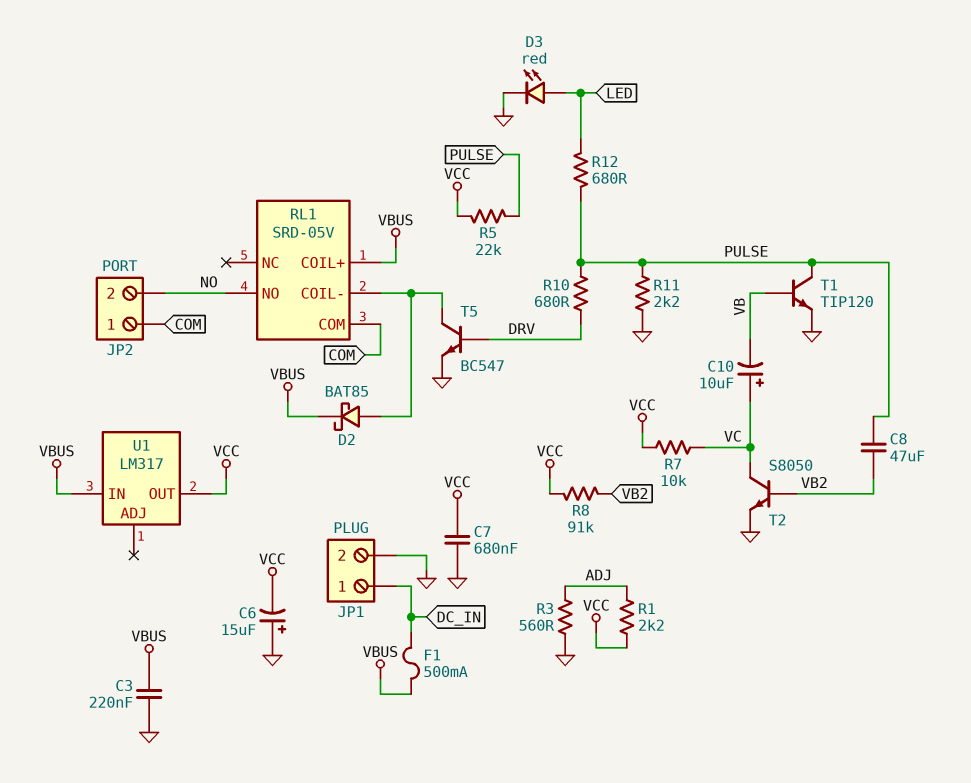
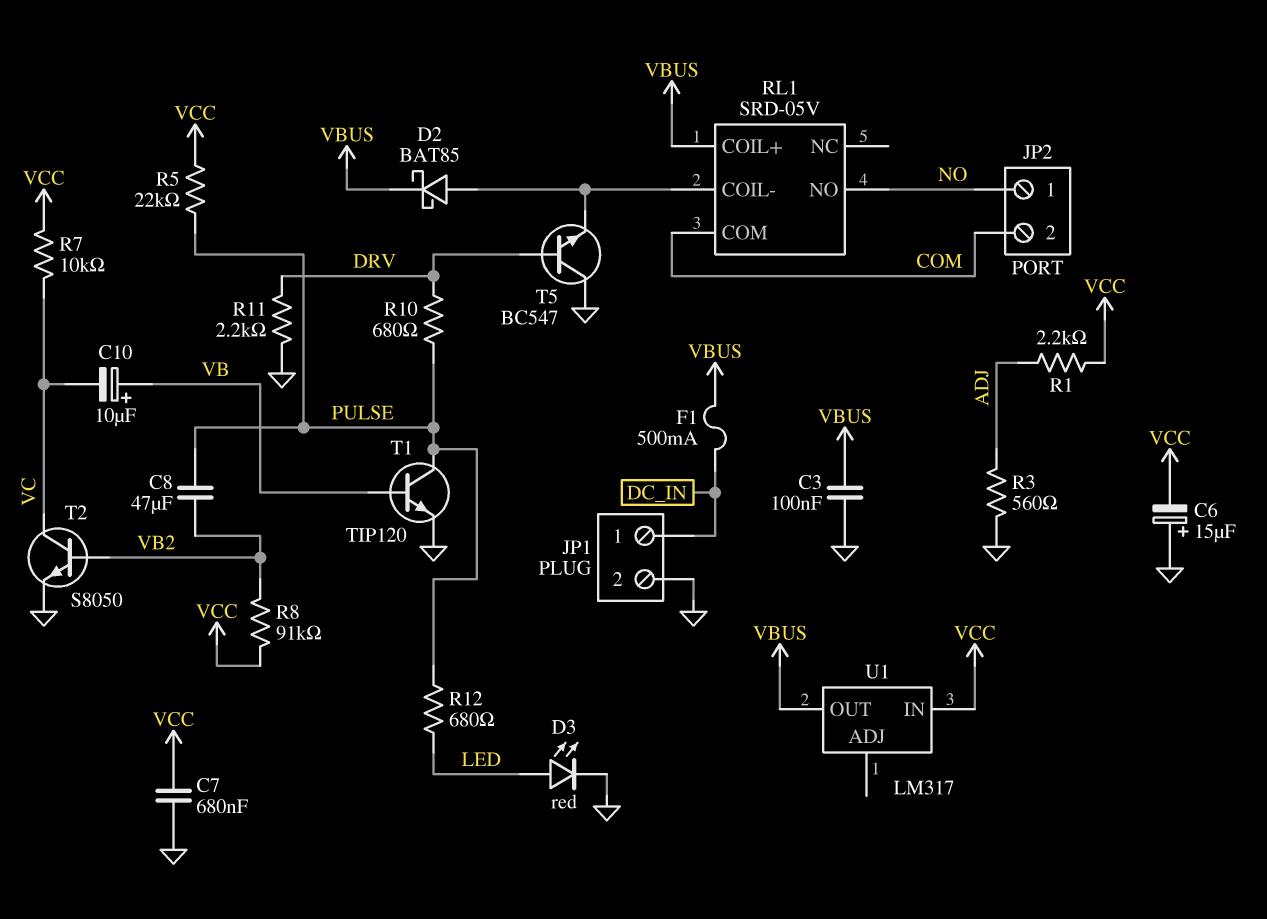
C3: 220nF (GND, VBUS) -> 100nF (GND, VBUS)
C10: 10uF (plus VC, minus VB) -> 10uF (plus VB, minus VC)
JP2 pin 1: COM -> NO
JP2 pin 2: NO -> COM
R11: 2.2k (GND, PULSE) -> 2.2k (DRV, GND)
T5: NPN BC547 (B DRV, C RL1/COIL-, E GND) -> NPN BC547 (B DRV, C GND, E RL1/COIL-)
U1 pin IN: VBUS -> VCC
U1 pin OUT: VCC -> VBUS

